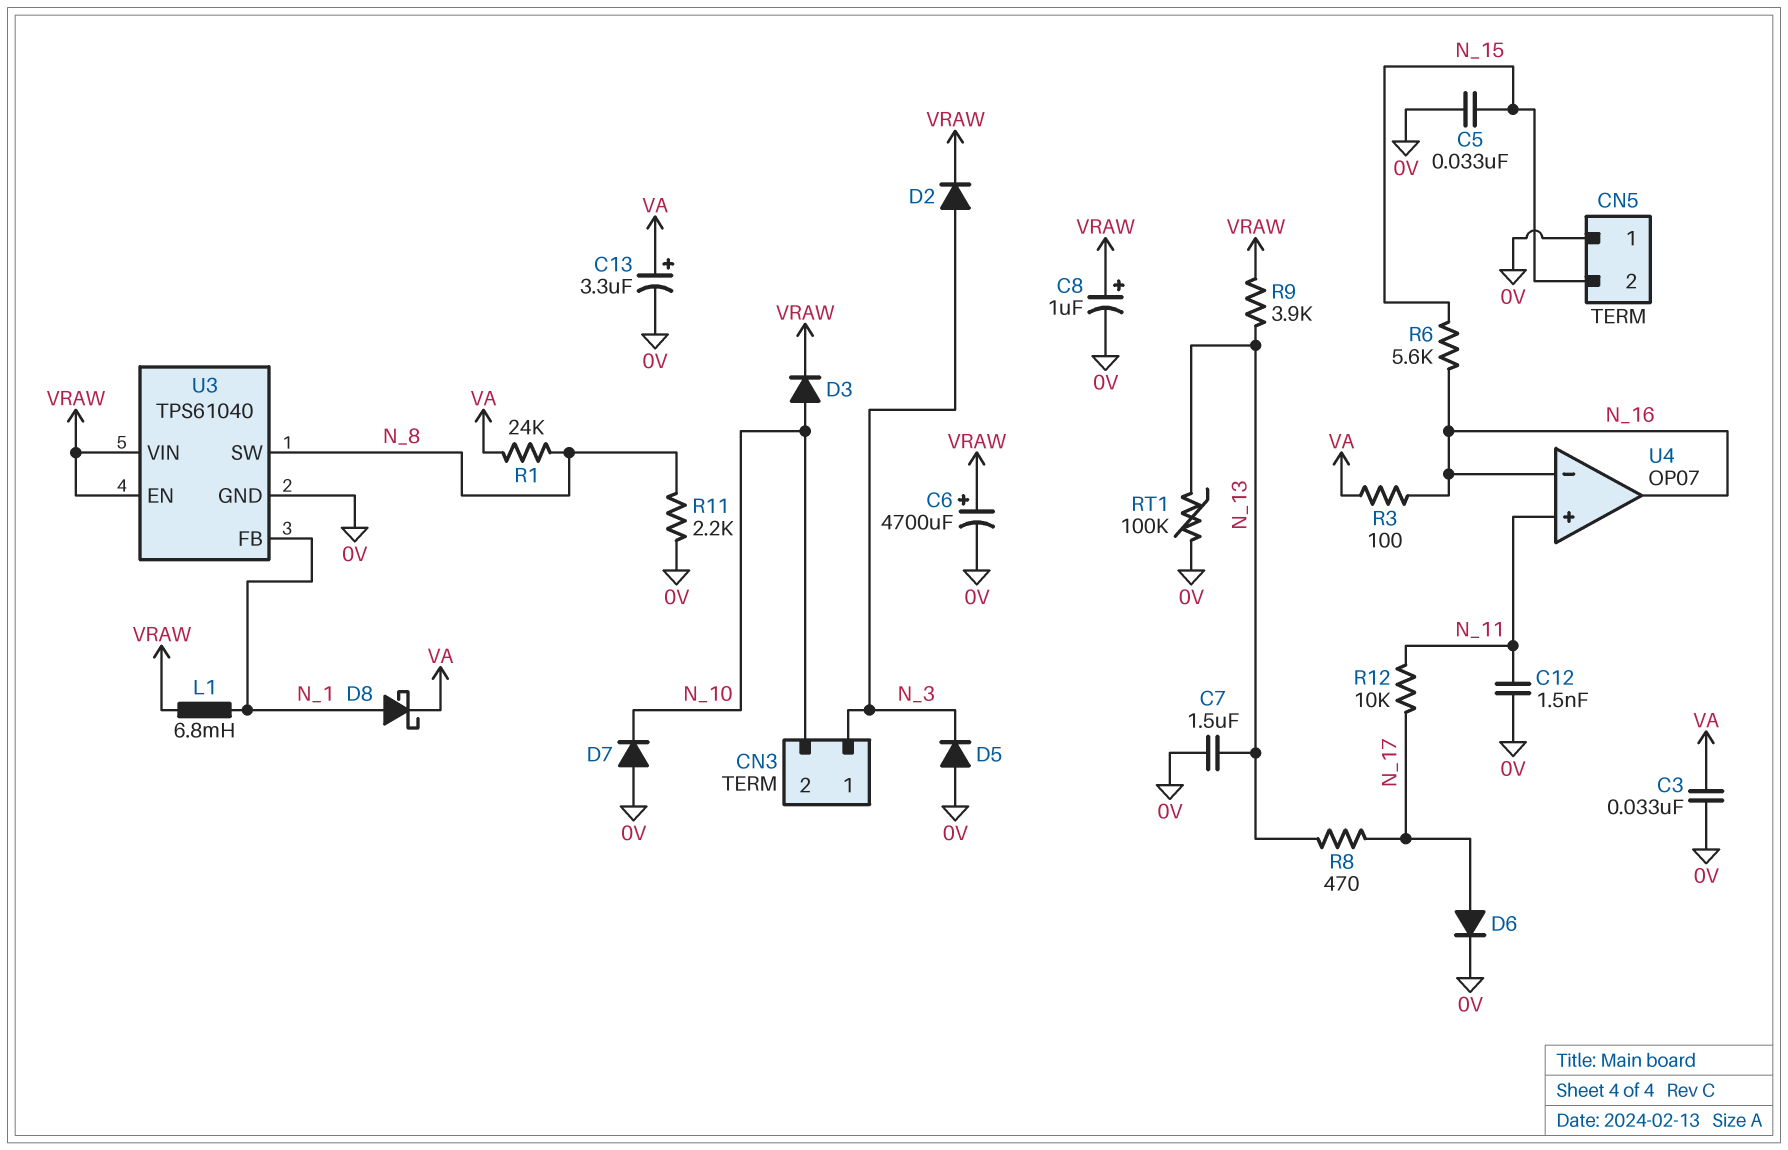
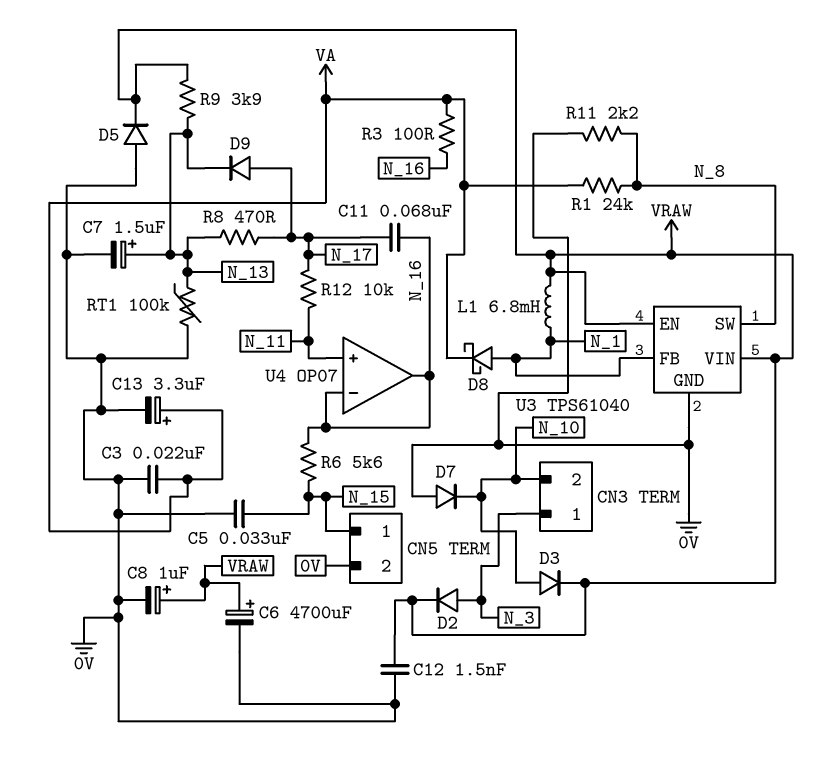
C3: 33nF (0V, VA) -> 22nF (0V, VA)
C7: 1.5uF (0V, N_13) -> 1.5uF (plus N_13, minus 0V)
C11: none -> 68nF (N_16, N_17)
C12: 1.5nF (0V, N_11) -> 1.5nF (0V, VRAW)
CN5 pin 1: 0V -> N_15
CN5 pin 2: N_15 -> 0V
D5: diode (A 0V, K N_3) -> diode (A 0V, K VRAW)
D6: diode (A N_17, K 0V) -> none
D9: none -> diode (A N_17, K N_13)

